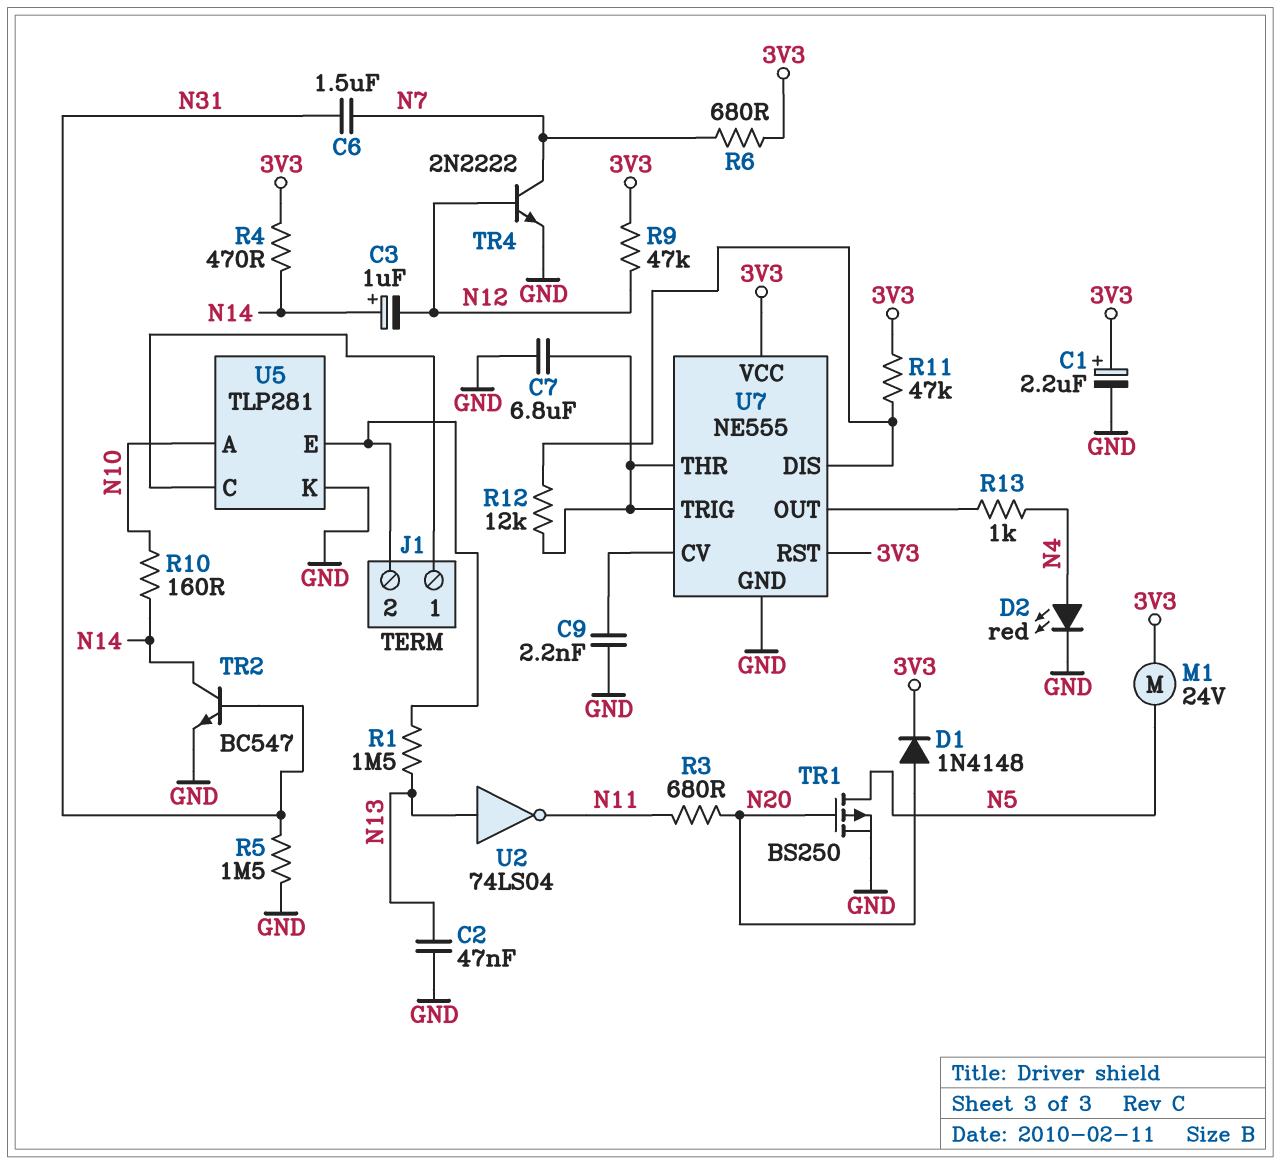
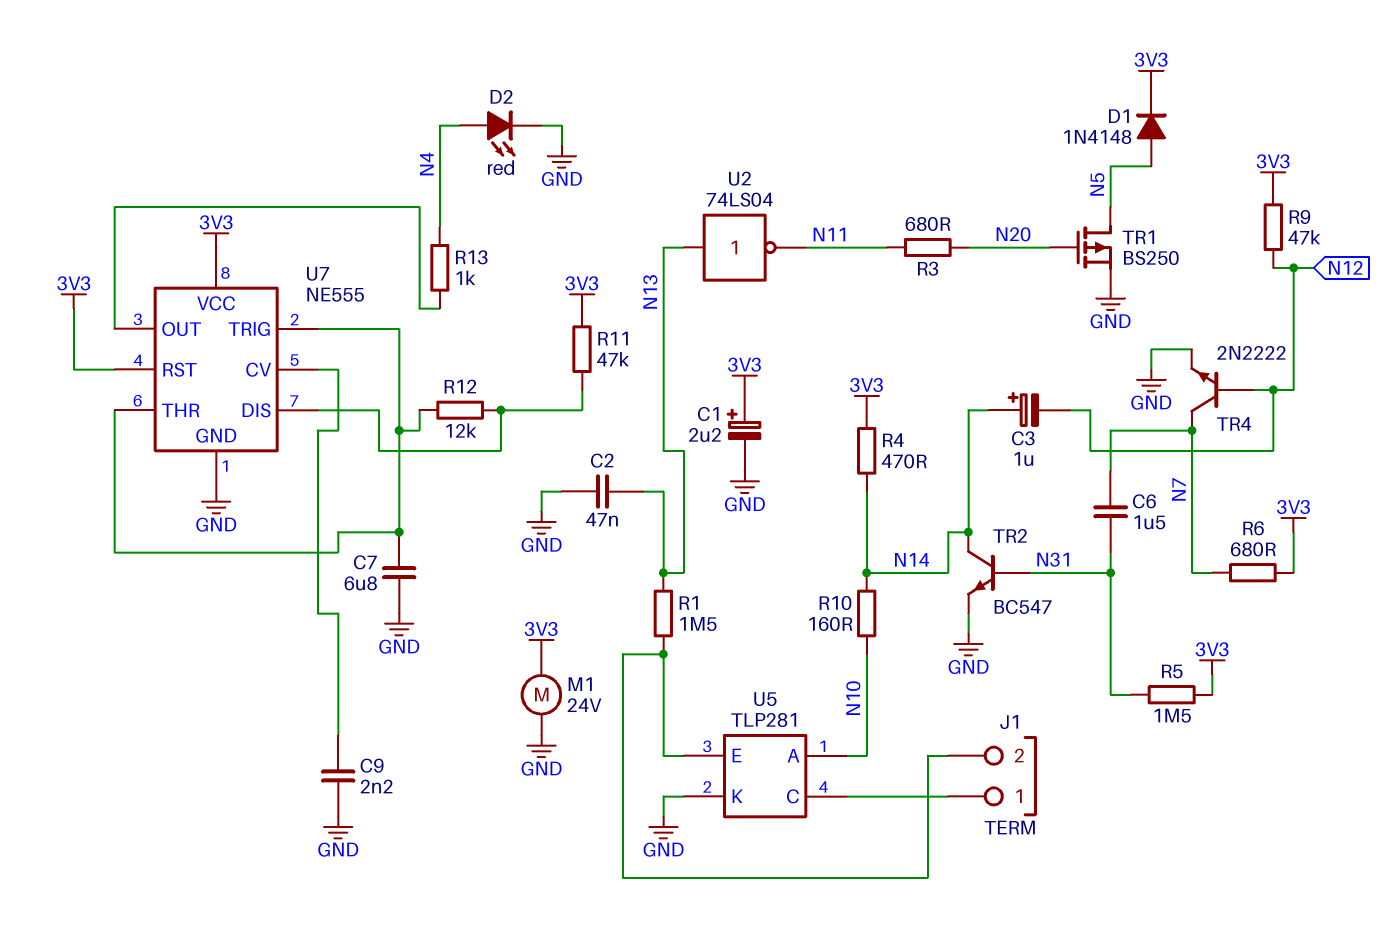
D1: diode 1N4148 (A N20, K 3V3) -> diode 1N4148 (A N5, K 3V3)
M1: motor 24V (3V3, N5) -> motor 24V (3V3, GND)
R5: 1.5M (GND, N31) -> 1.5M (3V3, N31)

